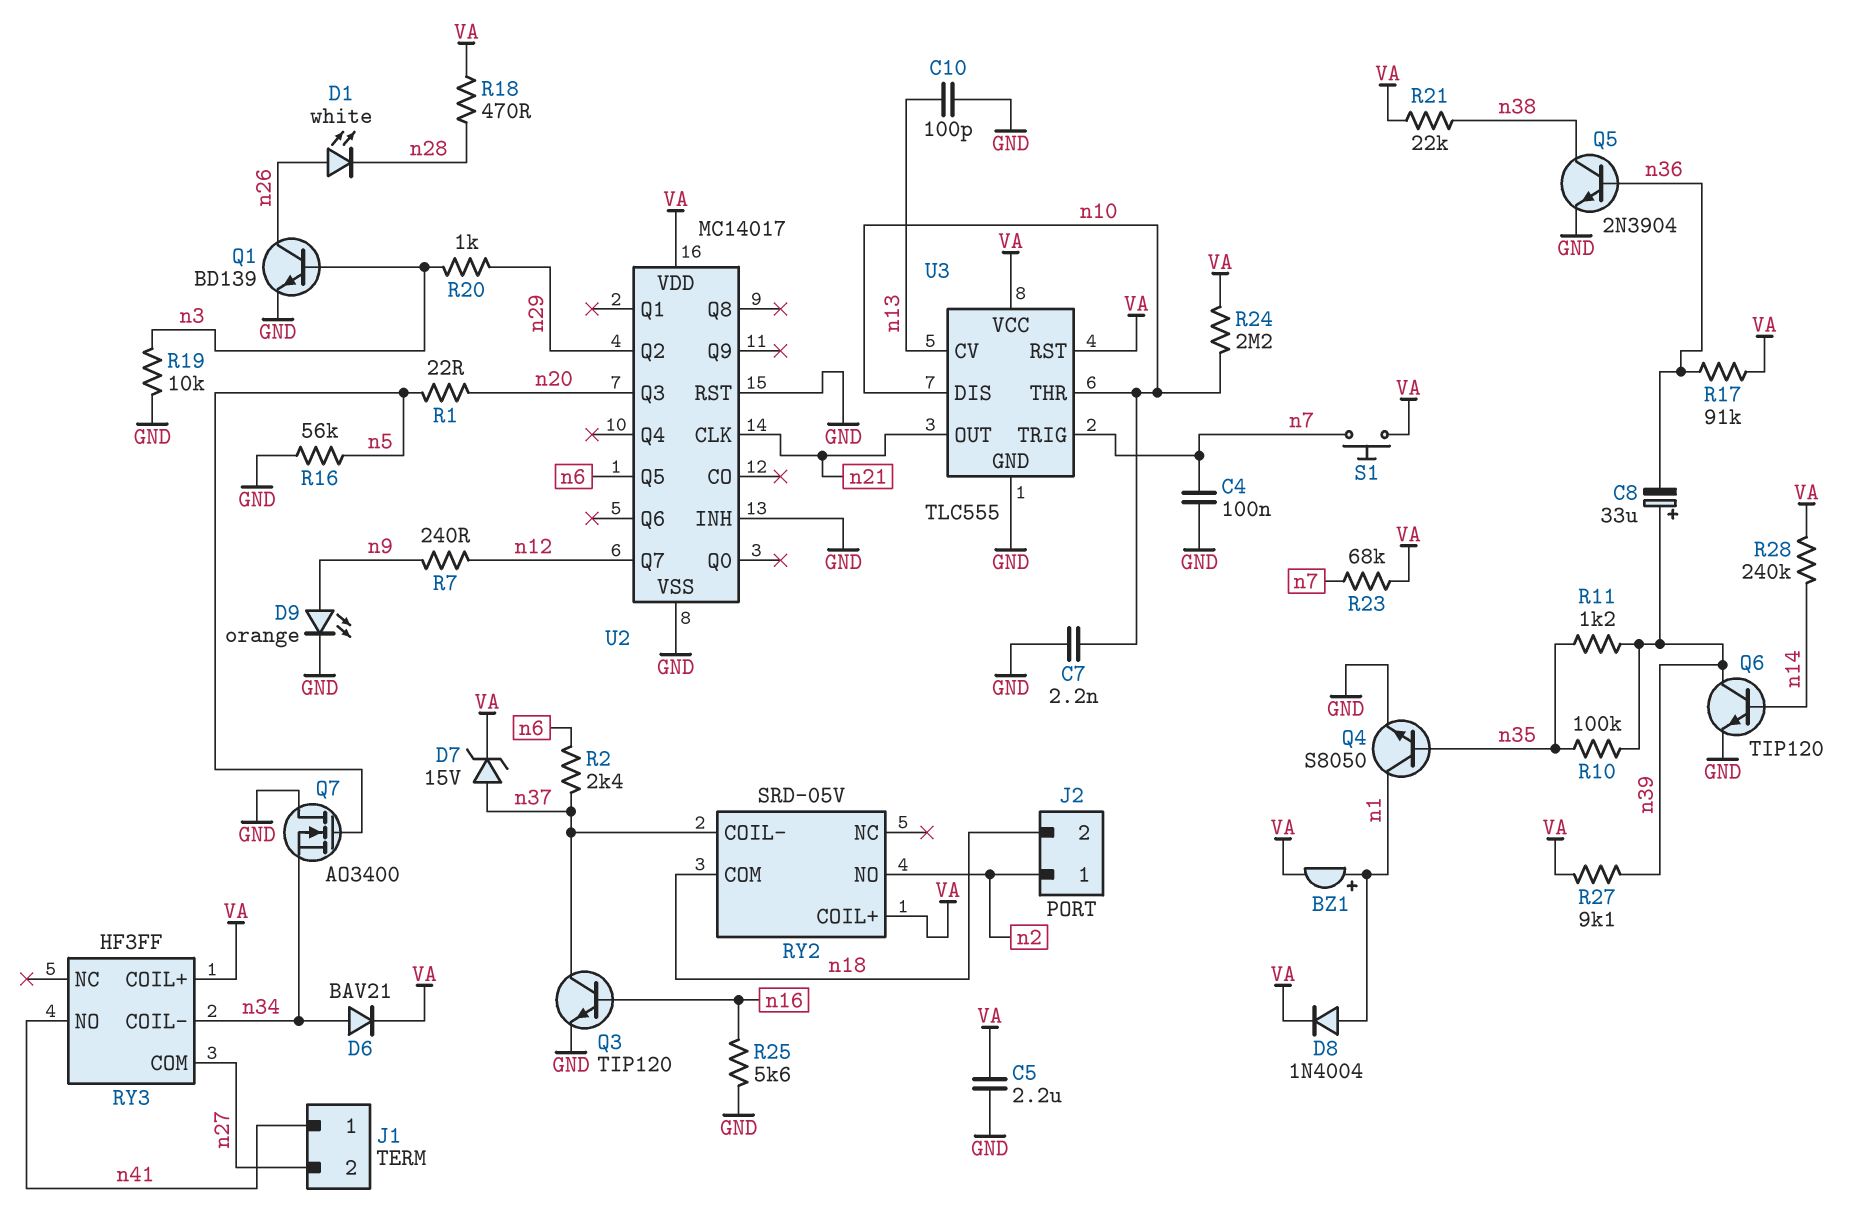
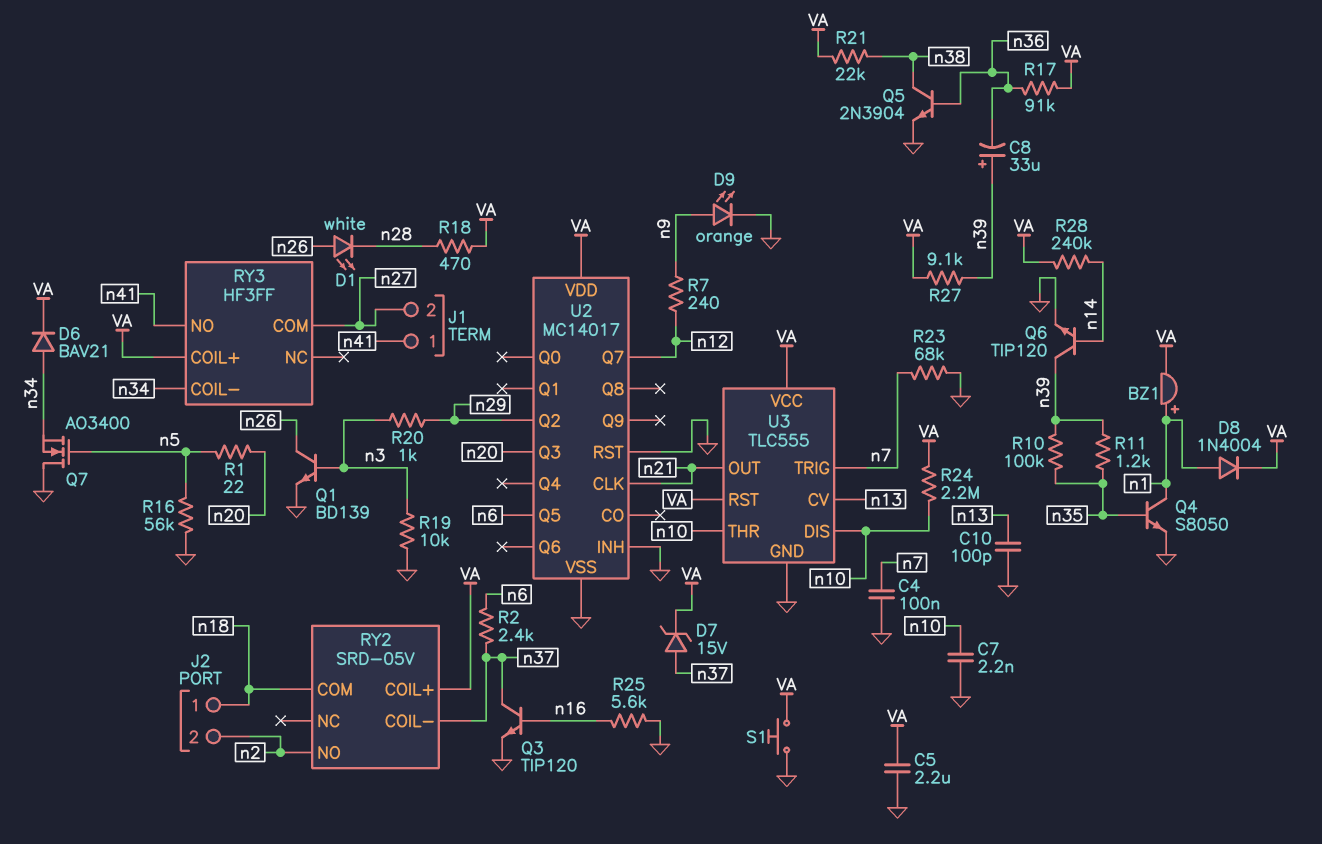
J2 pin 1: n2 -> n18
J2 pin 2: n18 -> n2
R23: 68k (VA, n7) -> 68k (GND, n7)
S1: button (VA, n7) -> button (GND, VA)

